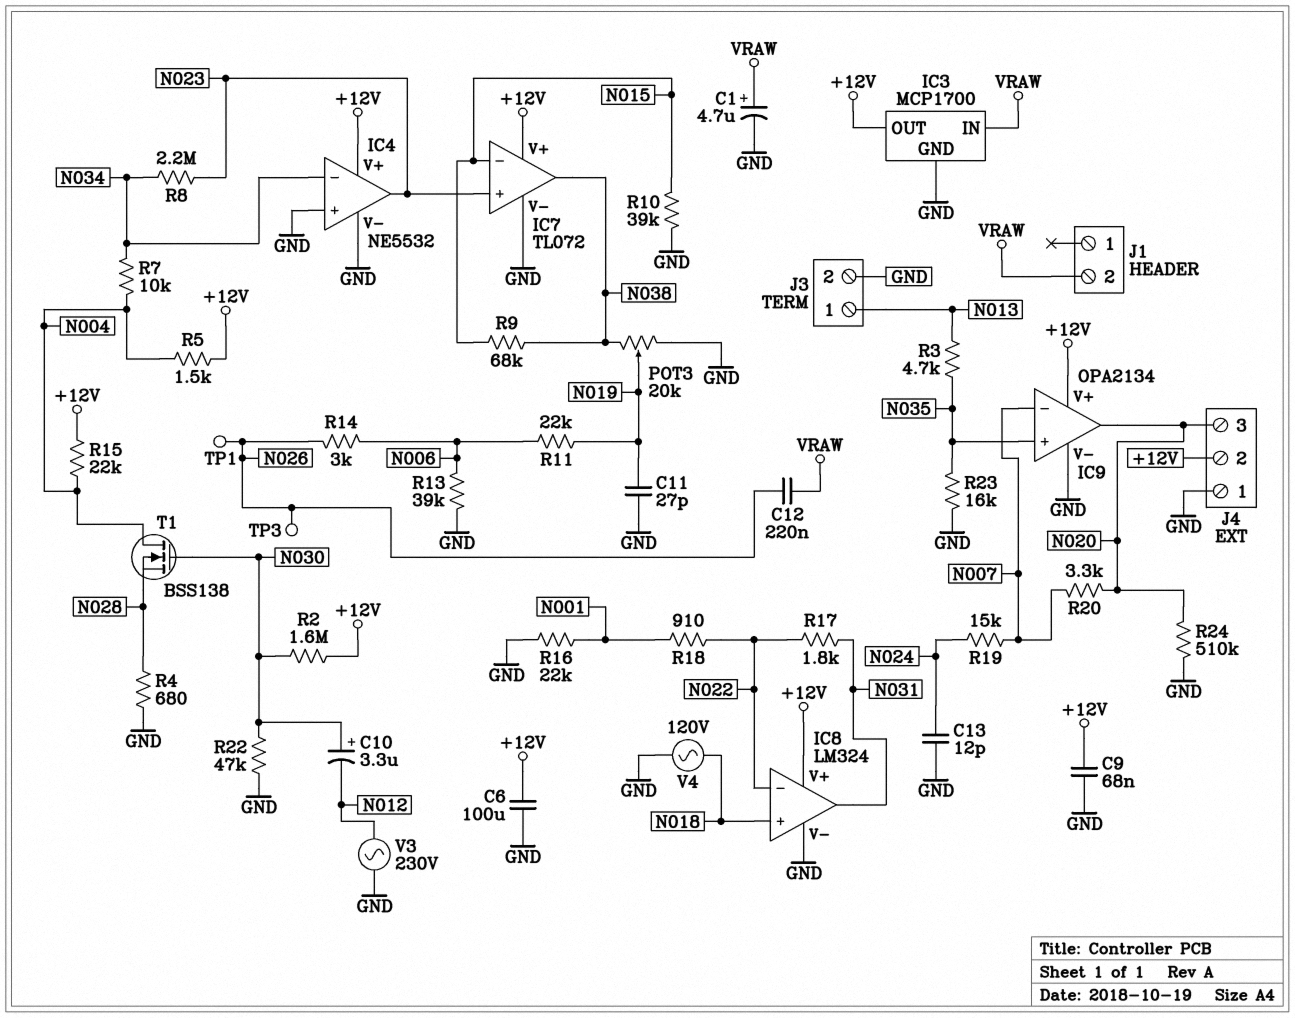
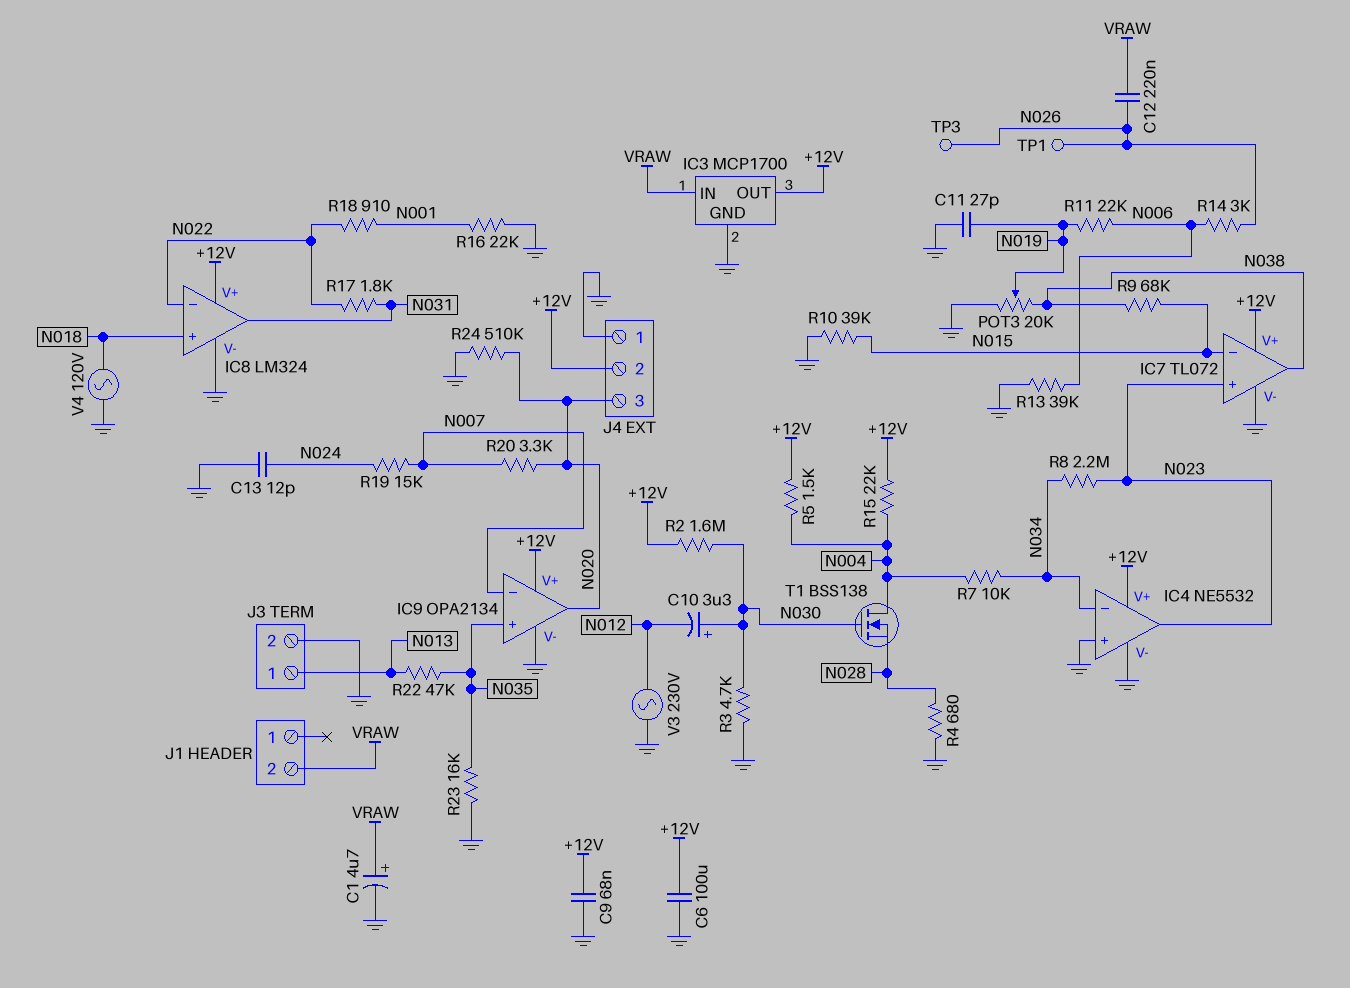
R3: 4.7k (N013, N035) -> 4.7k (GND, N030)
R22: 47k (GND, N030) -> 47k (N013, N035)

